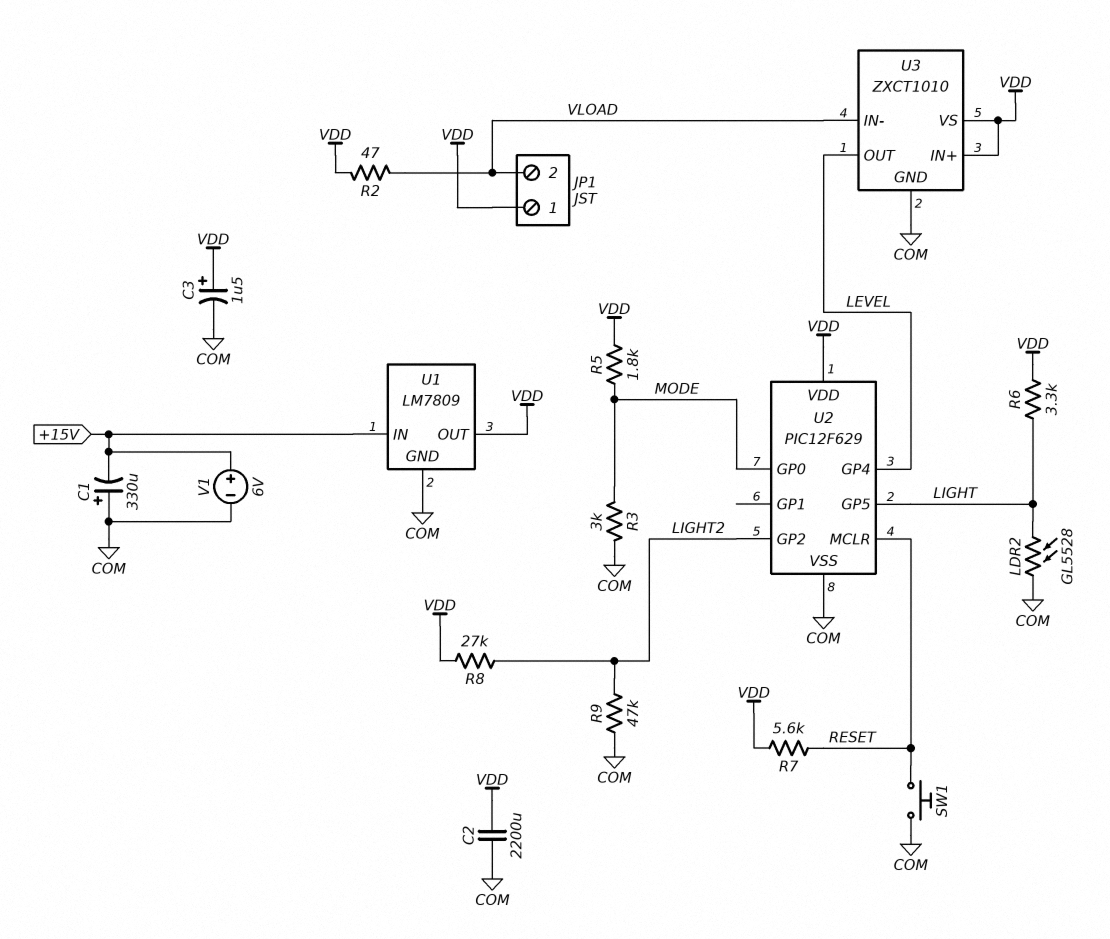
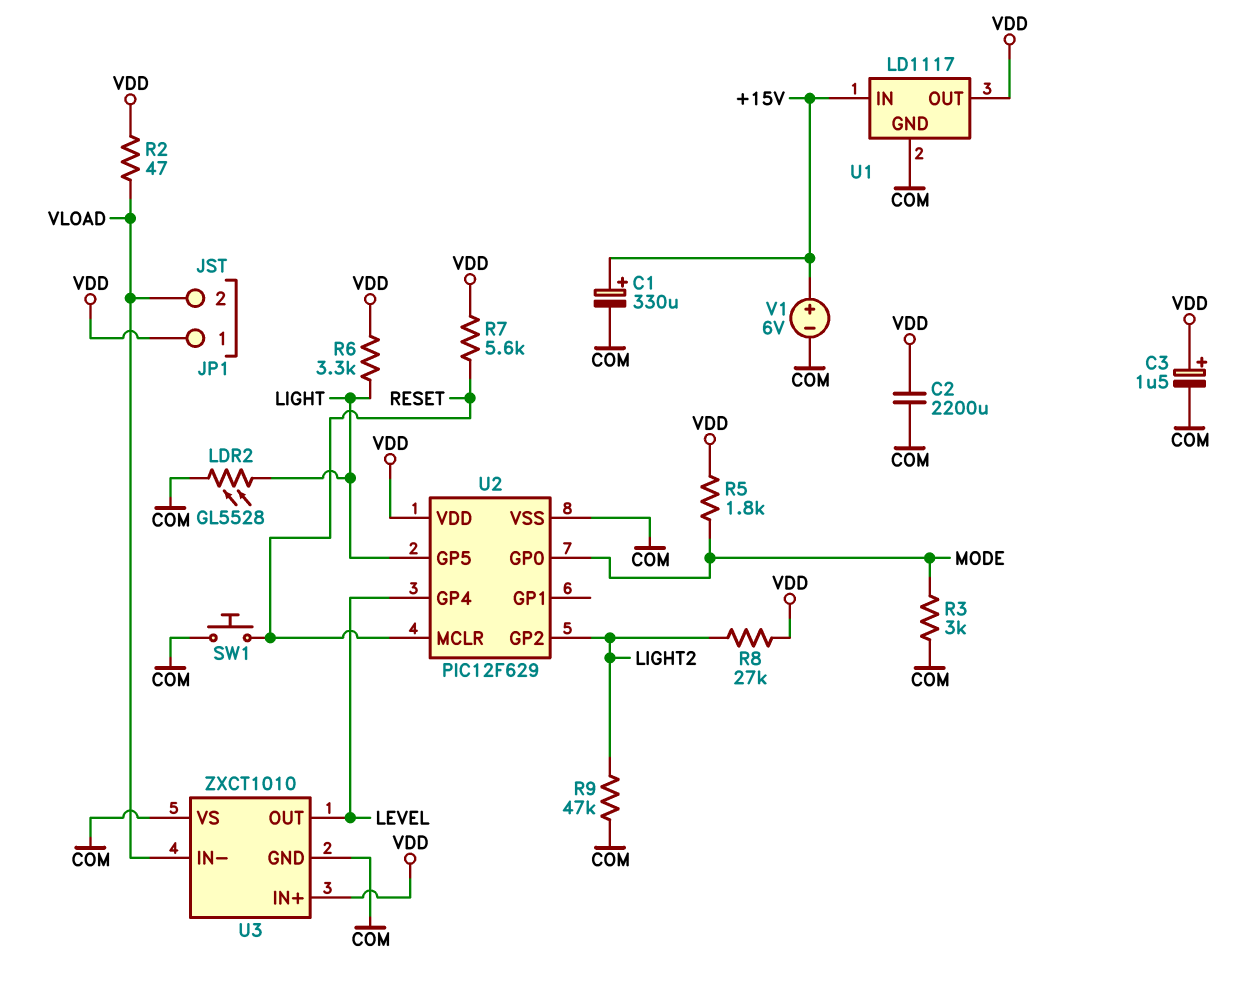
C1: 330uF (plus COM, minus +15V) -> 330uF (plus +15V, minus COM)
U1: LM7809 -> LD1117
U3 pin VS: VDD -> COM

